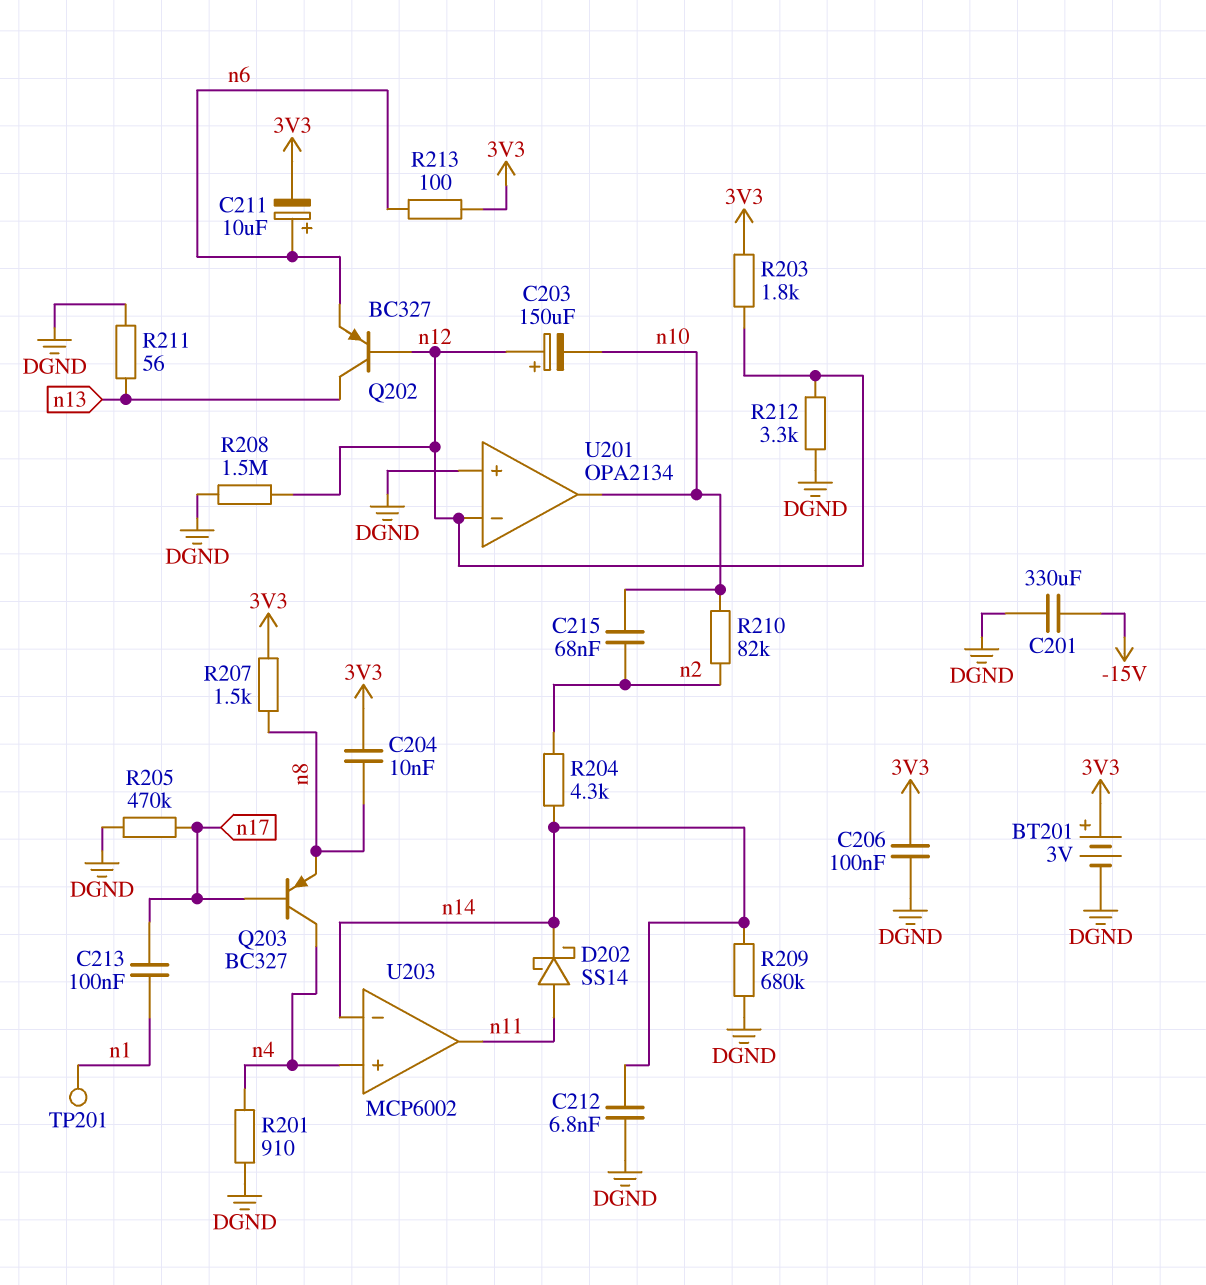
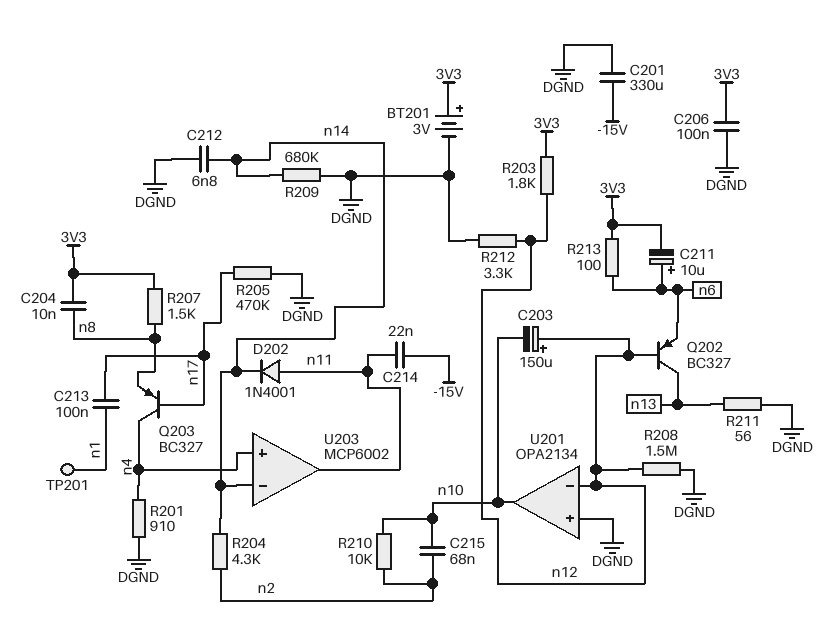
C214: none -> 22nF (-15V, n11)
D202: schottky SS14 (A n11, K n14) -> diode 1N4001 (A n11, K n14)
R210: 82k (n2, n10) -> 10k (n2, n10)

